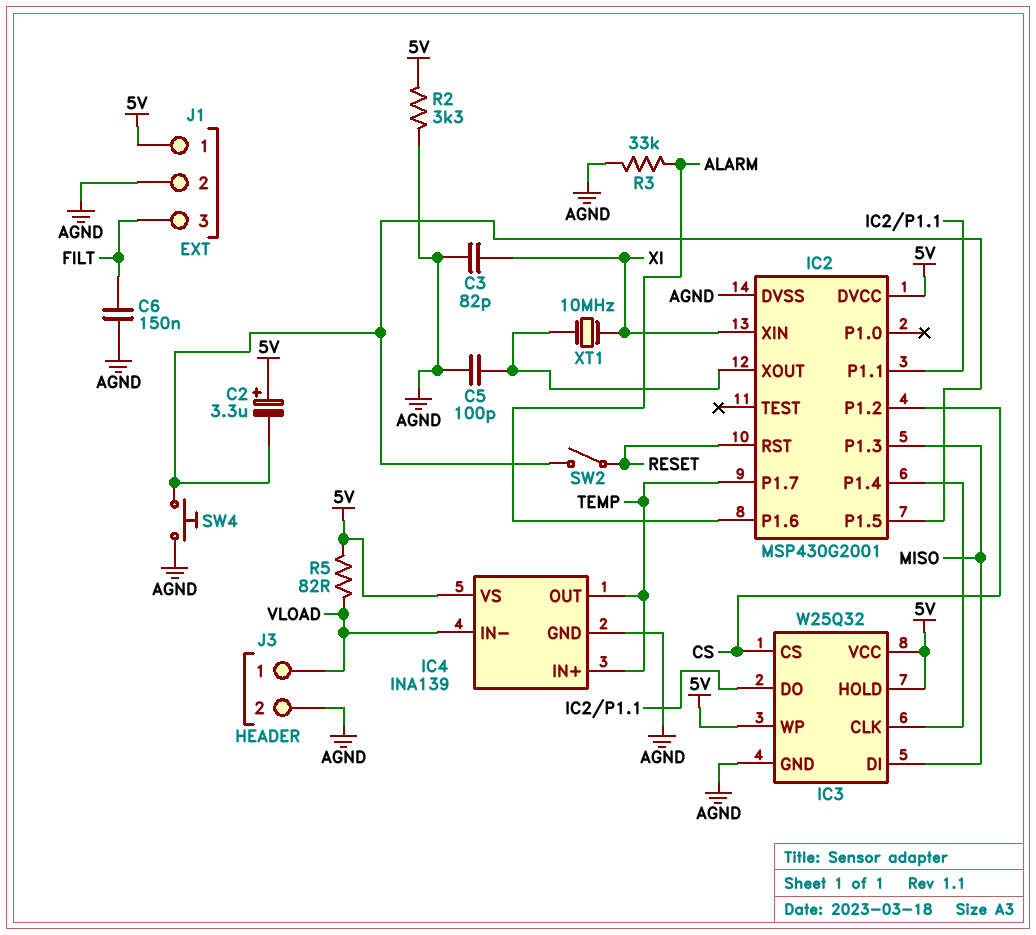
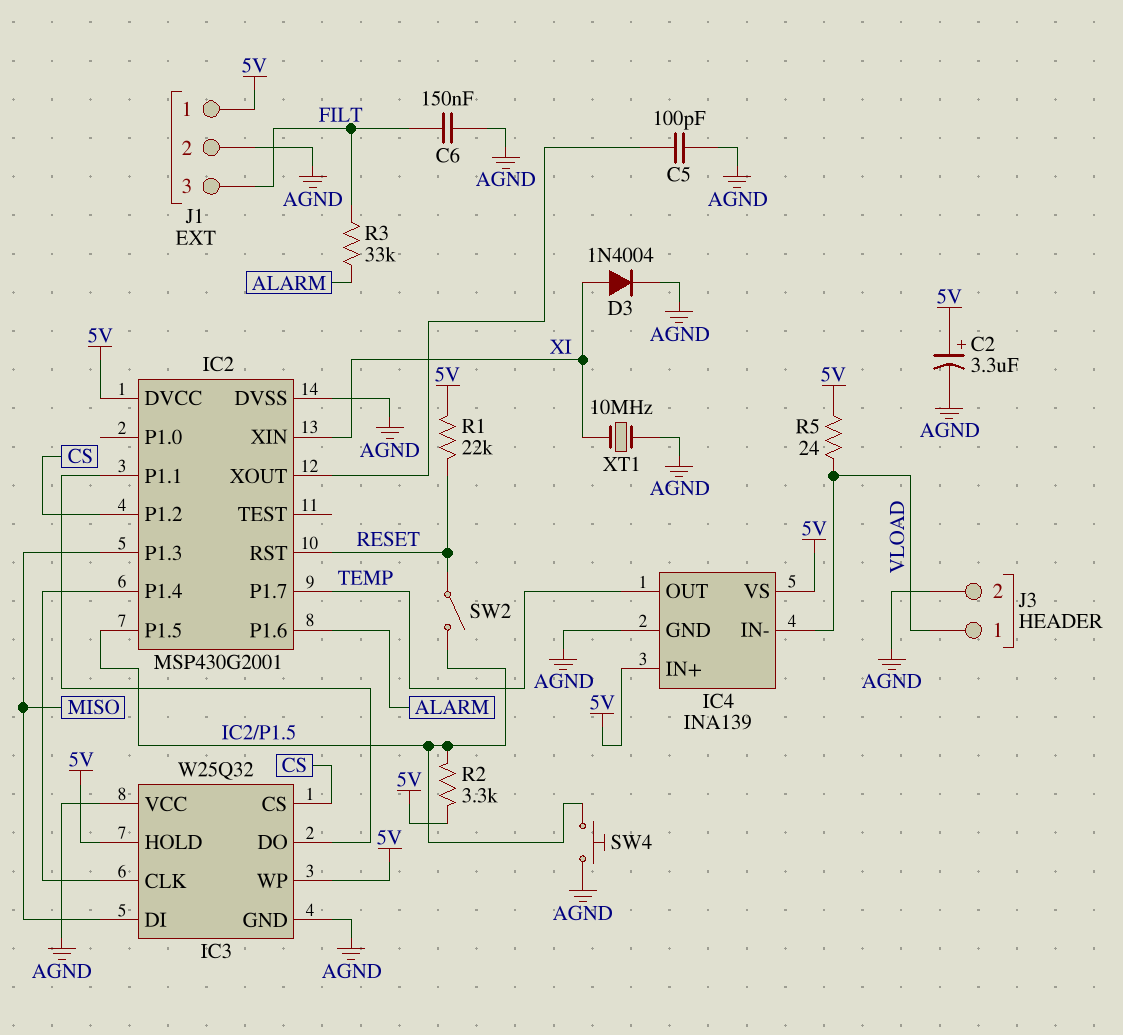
C2: 3.3uF (plus 5V, minus IC2/P1.5) -> 3.3uF (plus 5V, minus AGND)
C3: 82pF (AGND, XI) -> none
D3: none -> diode 1N4004 (A XI, K AGND)
IC3 pin VCC: 5V -> AGND
IC4 pin IN+: TEMP -> 5V
R1: none -> 22k (5V, RESET)
R2: 3.3k (5V, AGND) -> 3.3k (5V, IC2/P1.5)
R3: 33k (AGND, ALARM) -> 33k (ALARM, FILT)
R5: 82 (5V, VLOAD) -> 24 (5V, VLOAD)
XT1: 10MHz (IC2/XOUT, XI) -> 10MHz (AGND, XI)

